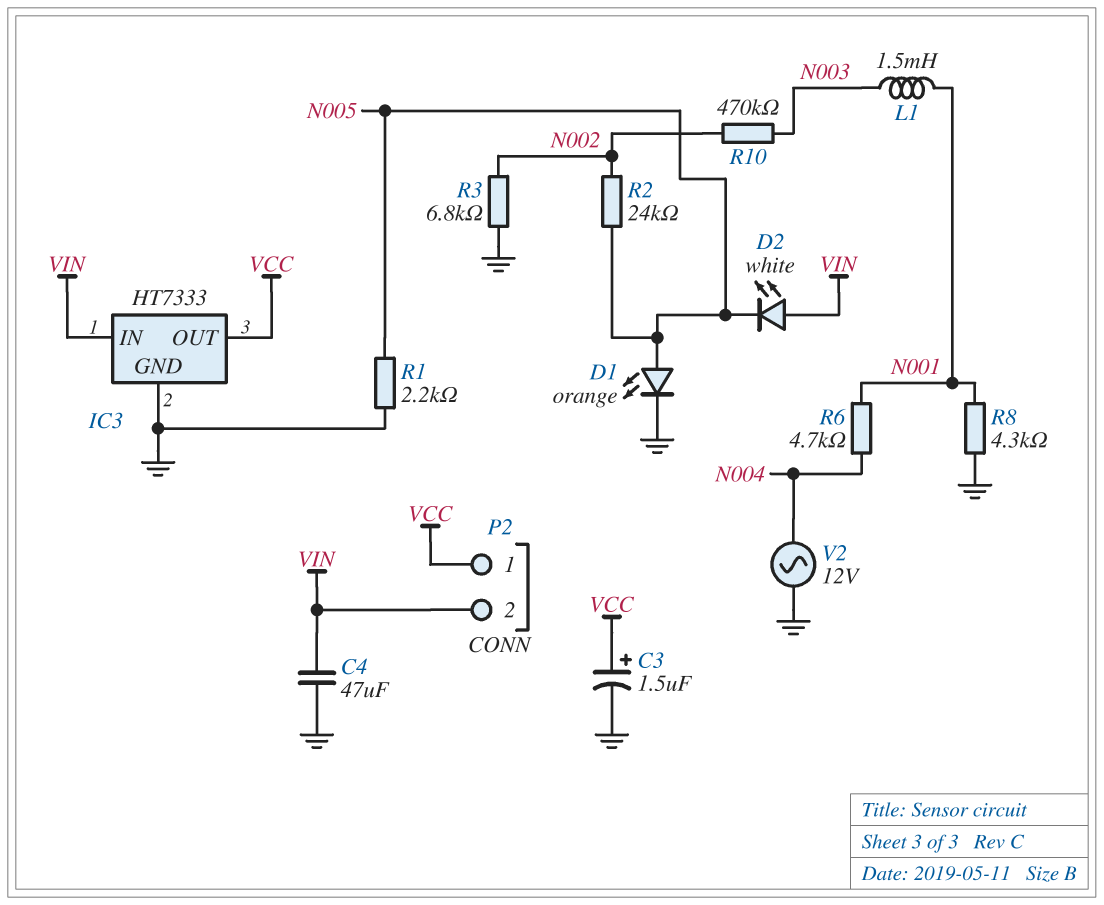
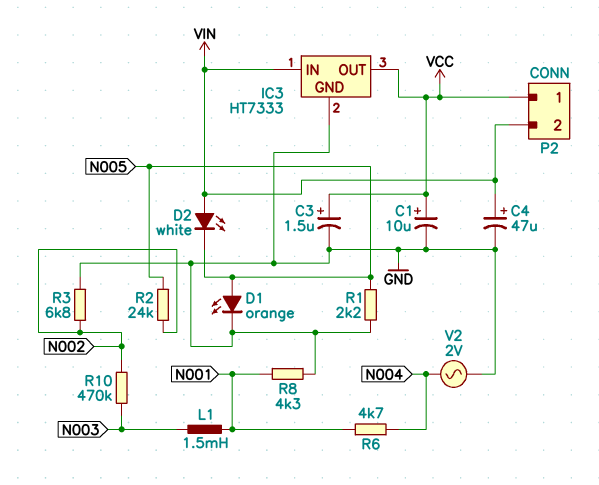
C1: none -> 10uF (plus VCC, minus GND)
C4: 47uF (GND, VIN) -> 47uF (plus VIN, minus GND)
V2: AC 12V (GND, N004) -> AC 2V (GND, N004)

